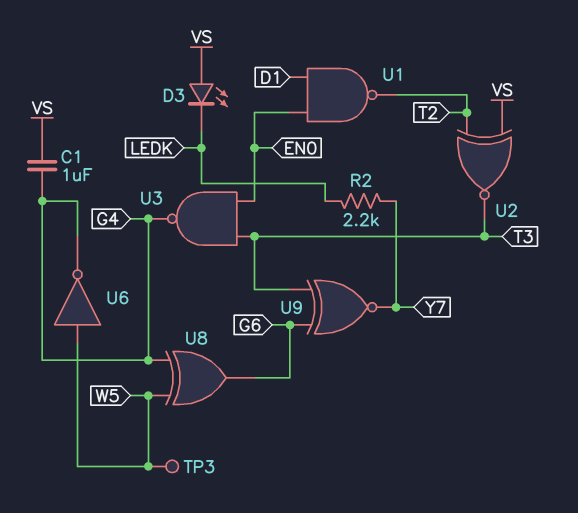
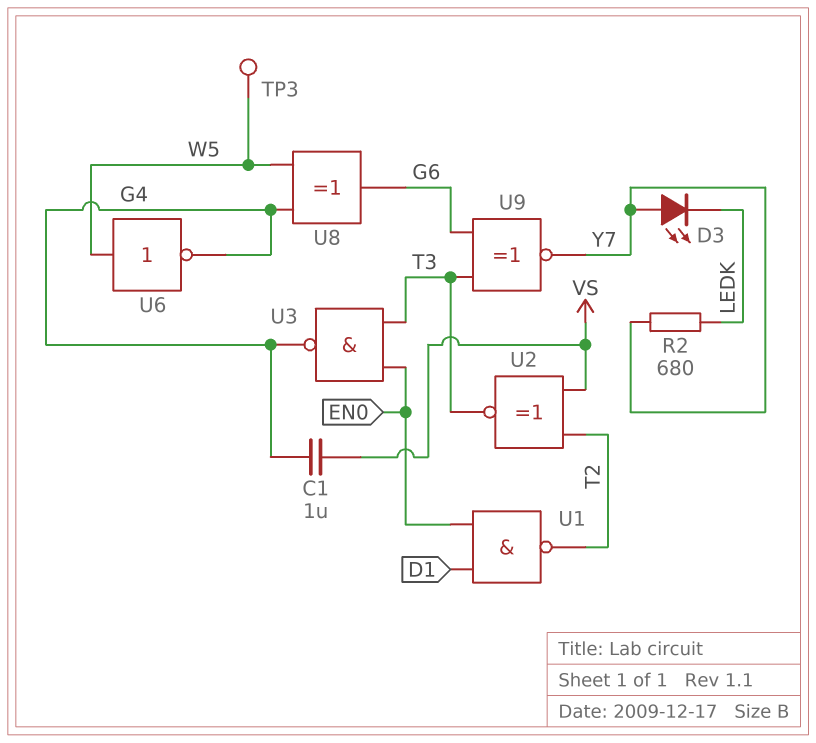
D3: LED (A VS, K LEDK) -> LED (A Y7, K LEDK)
R2: 2.2k (LEDK, Y7) -> 680 (LEDK, Y7)

